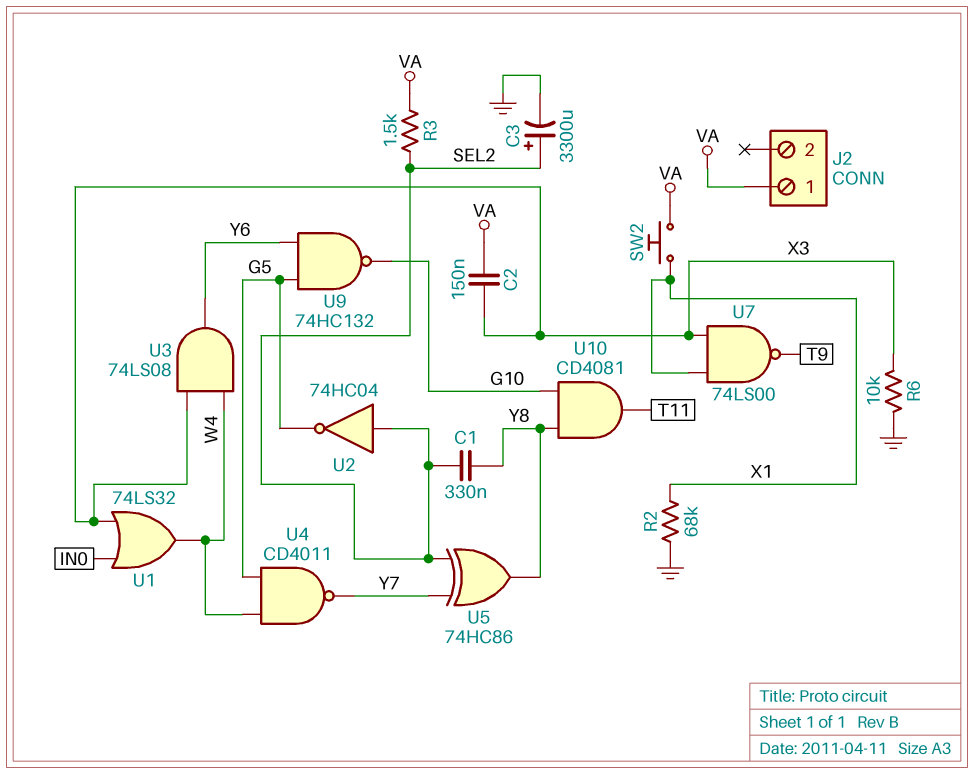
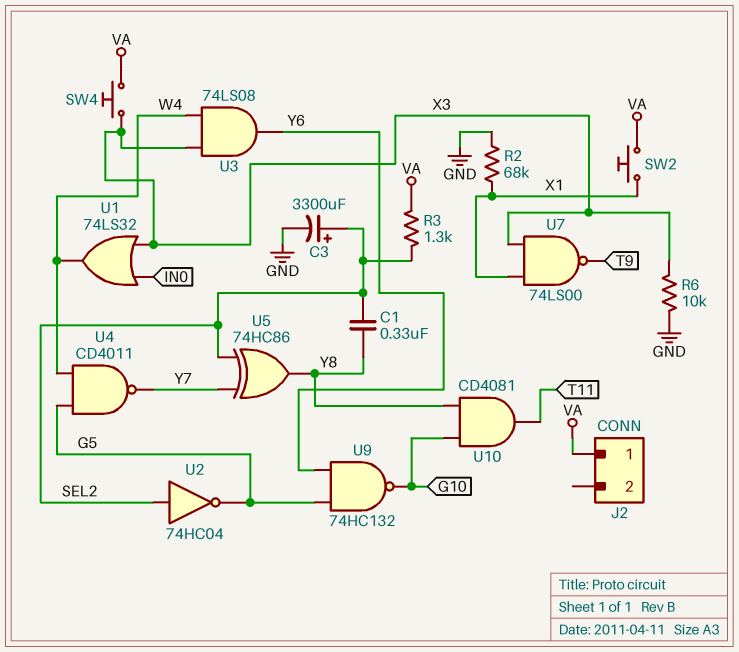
C2: 150nF (VA, X3) -> none
R3: 1.5k (SEL2, VA) -> 1.3k (SEL2, VA)
SW4: none -> button (VA, X3)

